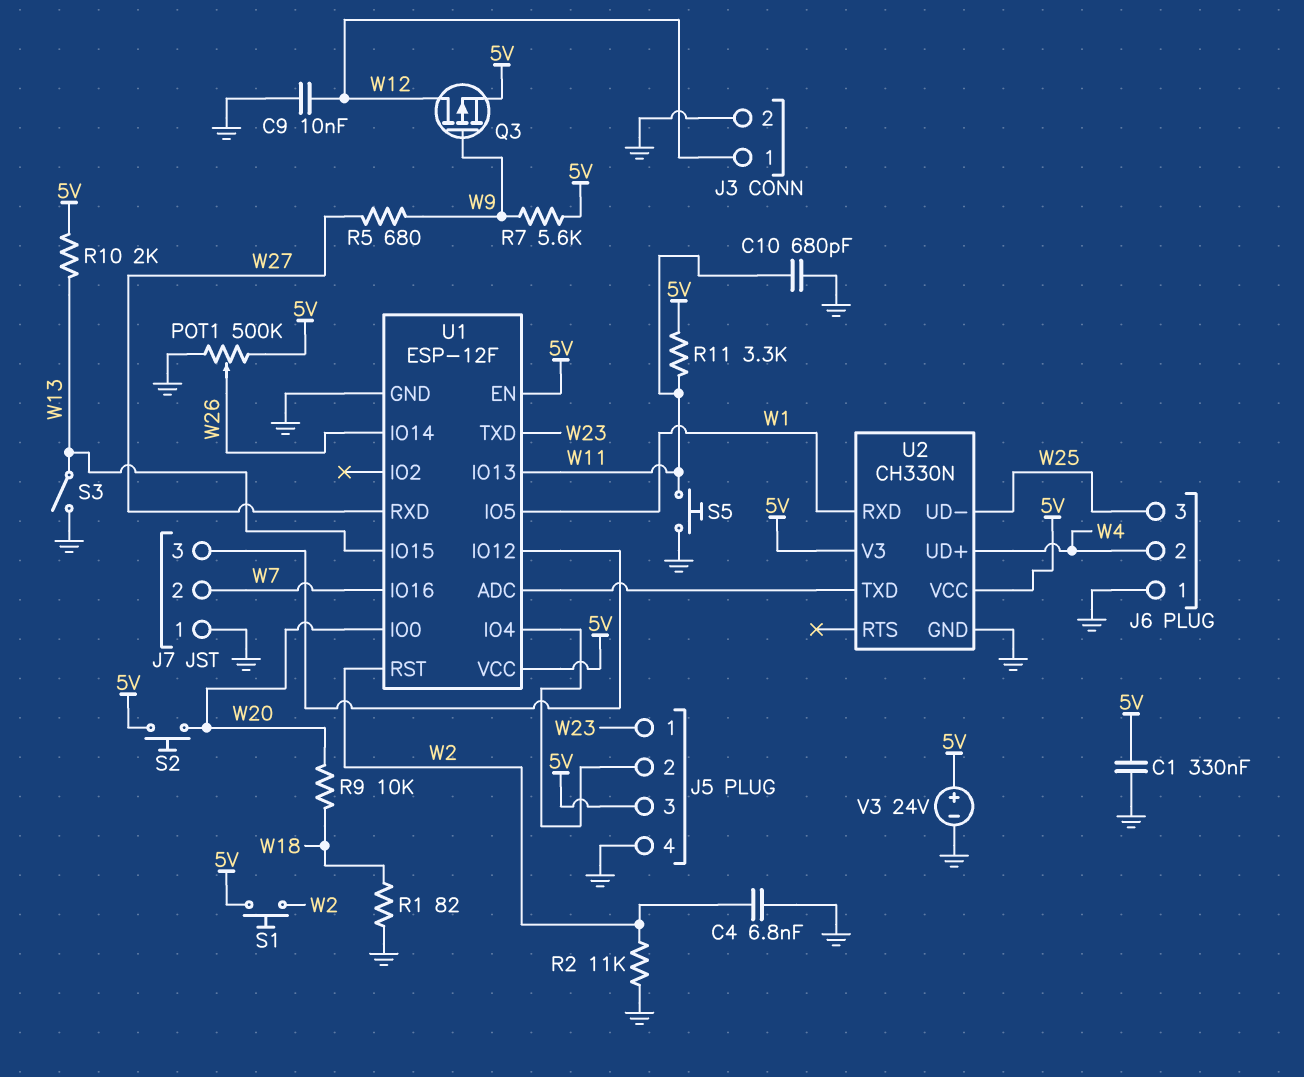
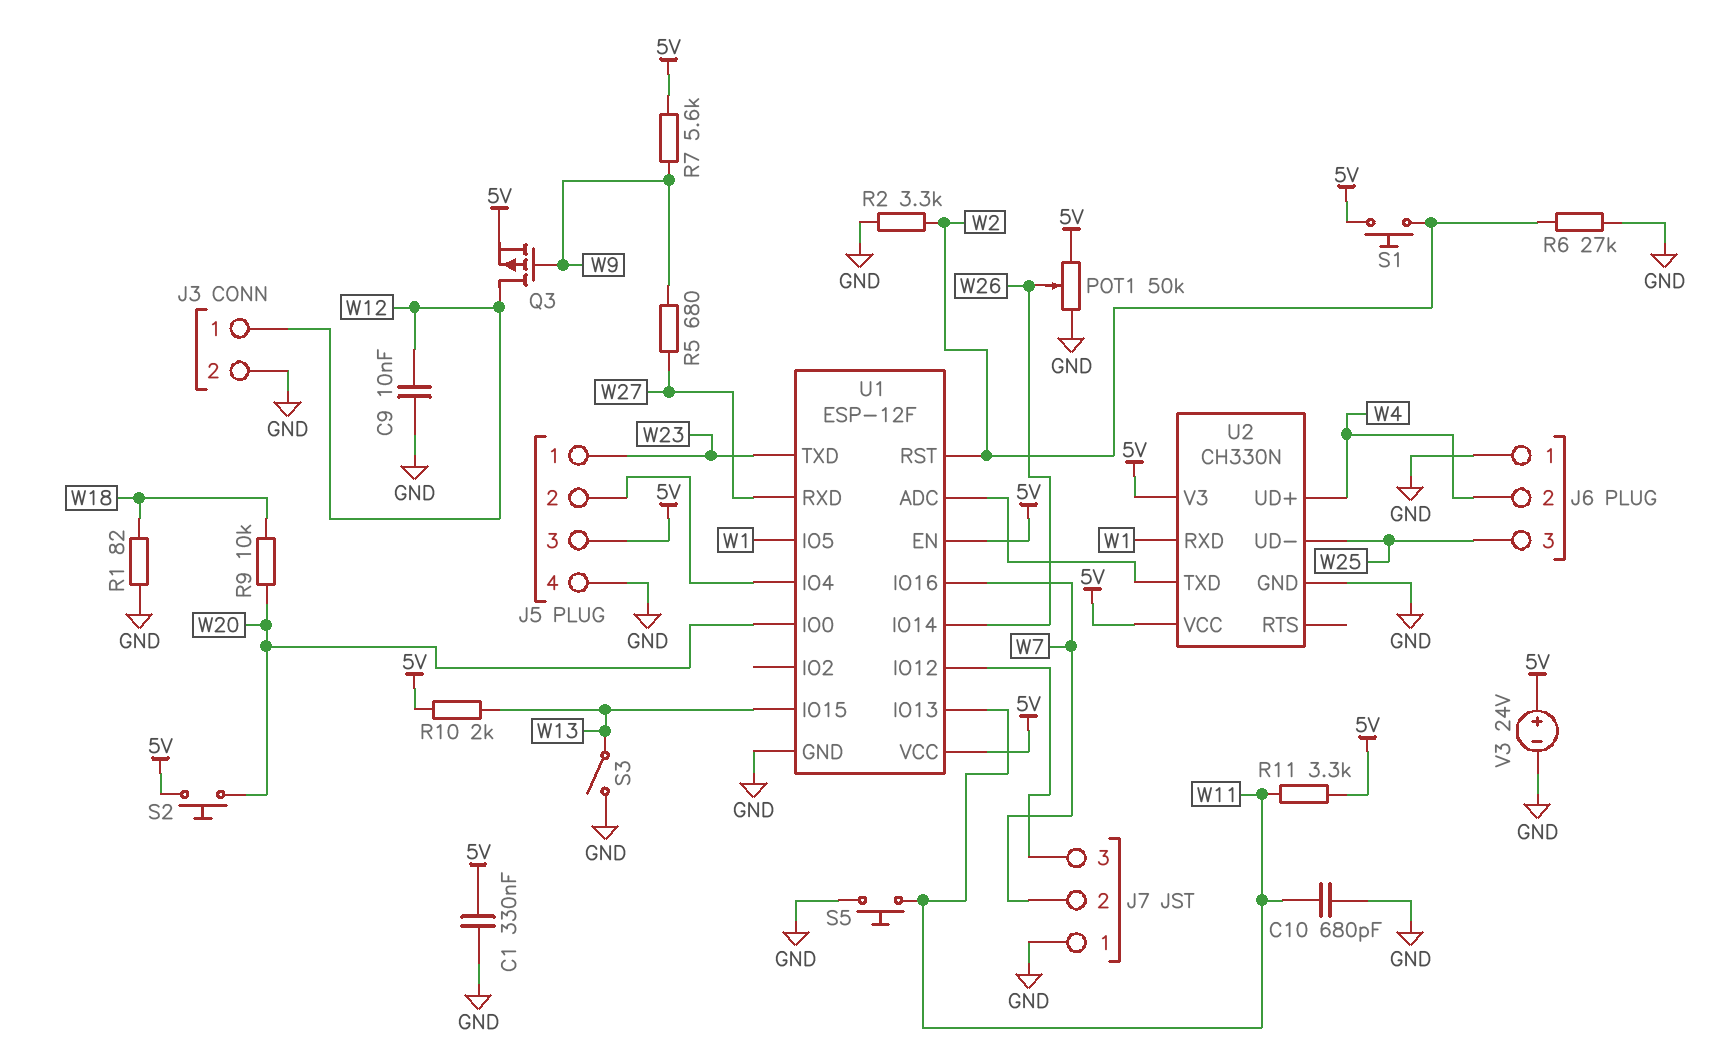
C4: 6.8nF (GND, W2) -> none
POT1: 500k (5V, GND, wiper W26) -> 50k (5V, GND, wiper W26)
R2: 11k (GND, W2) -> 3.3k (GND, W2)
R6: none -> 27k (GND, W2)

